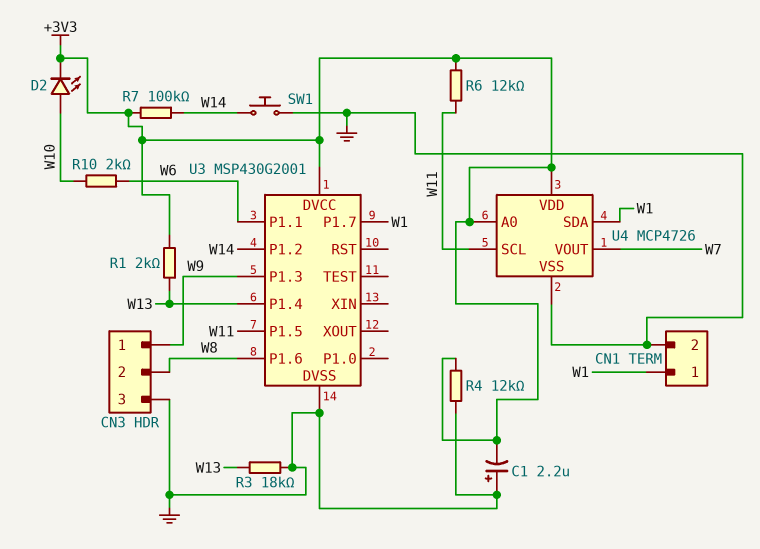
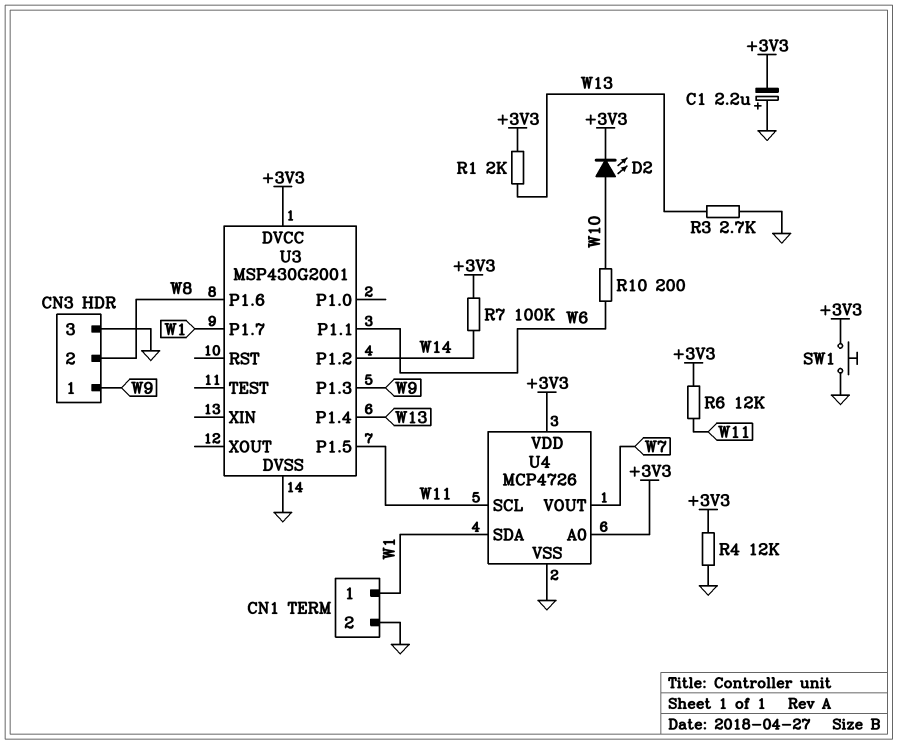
R3: 18k (GND, W13) -> 2.7k (GND, W13)
R10: 2k (W6, W10) -> 200 (W6, W10)
SW1: button (GND, W14) -> button (+3V3, GND)

